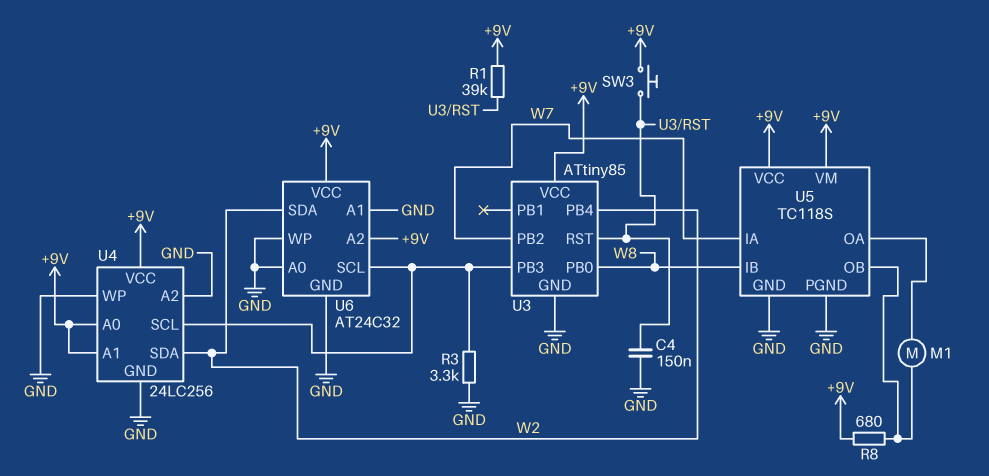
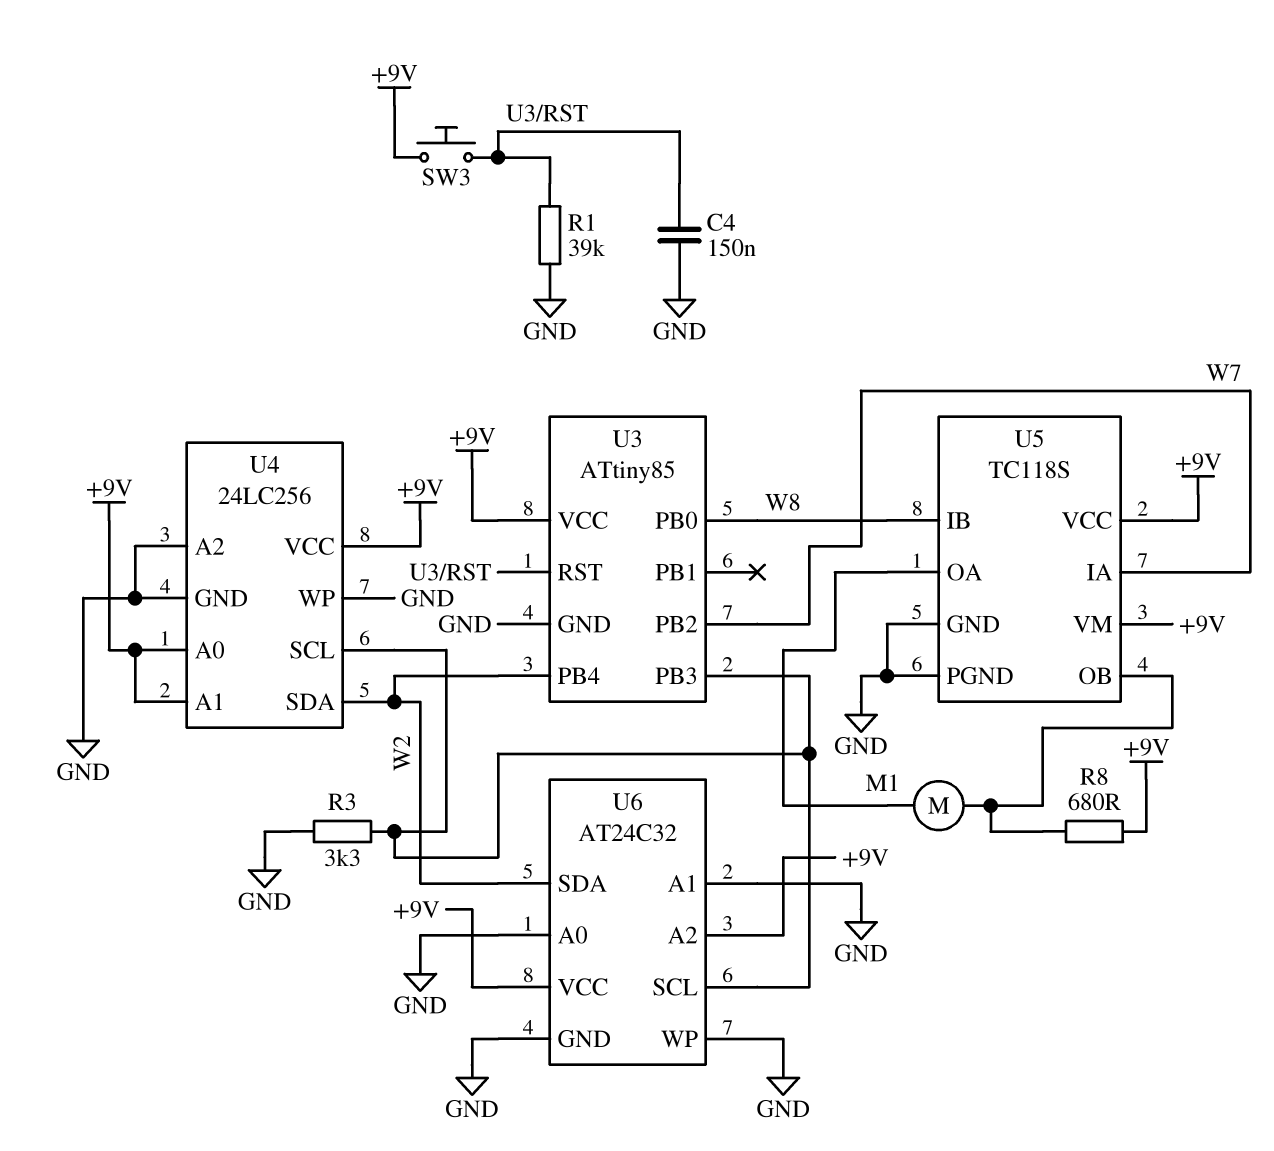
R1: 39k (+9V, U3/RST) -> 39k (GND, U3/RST)

